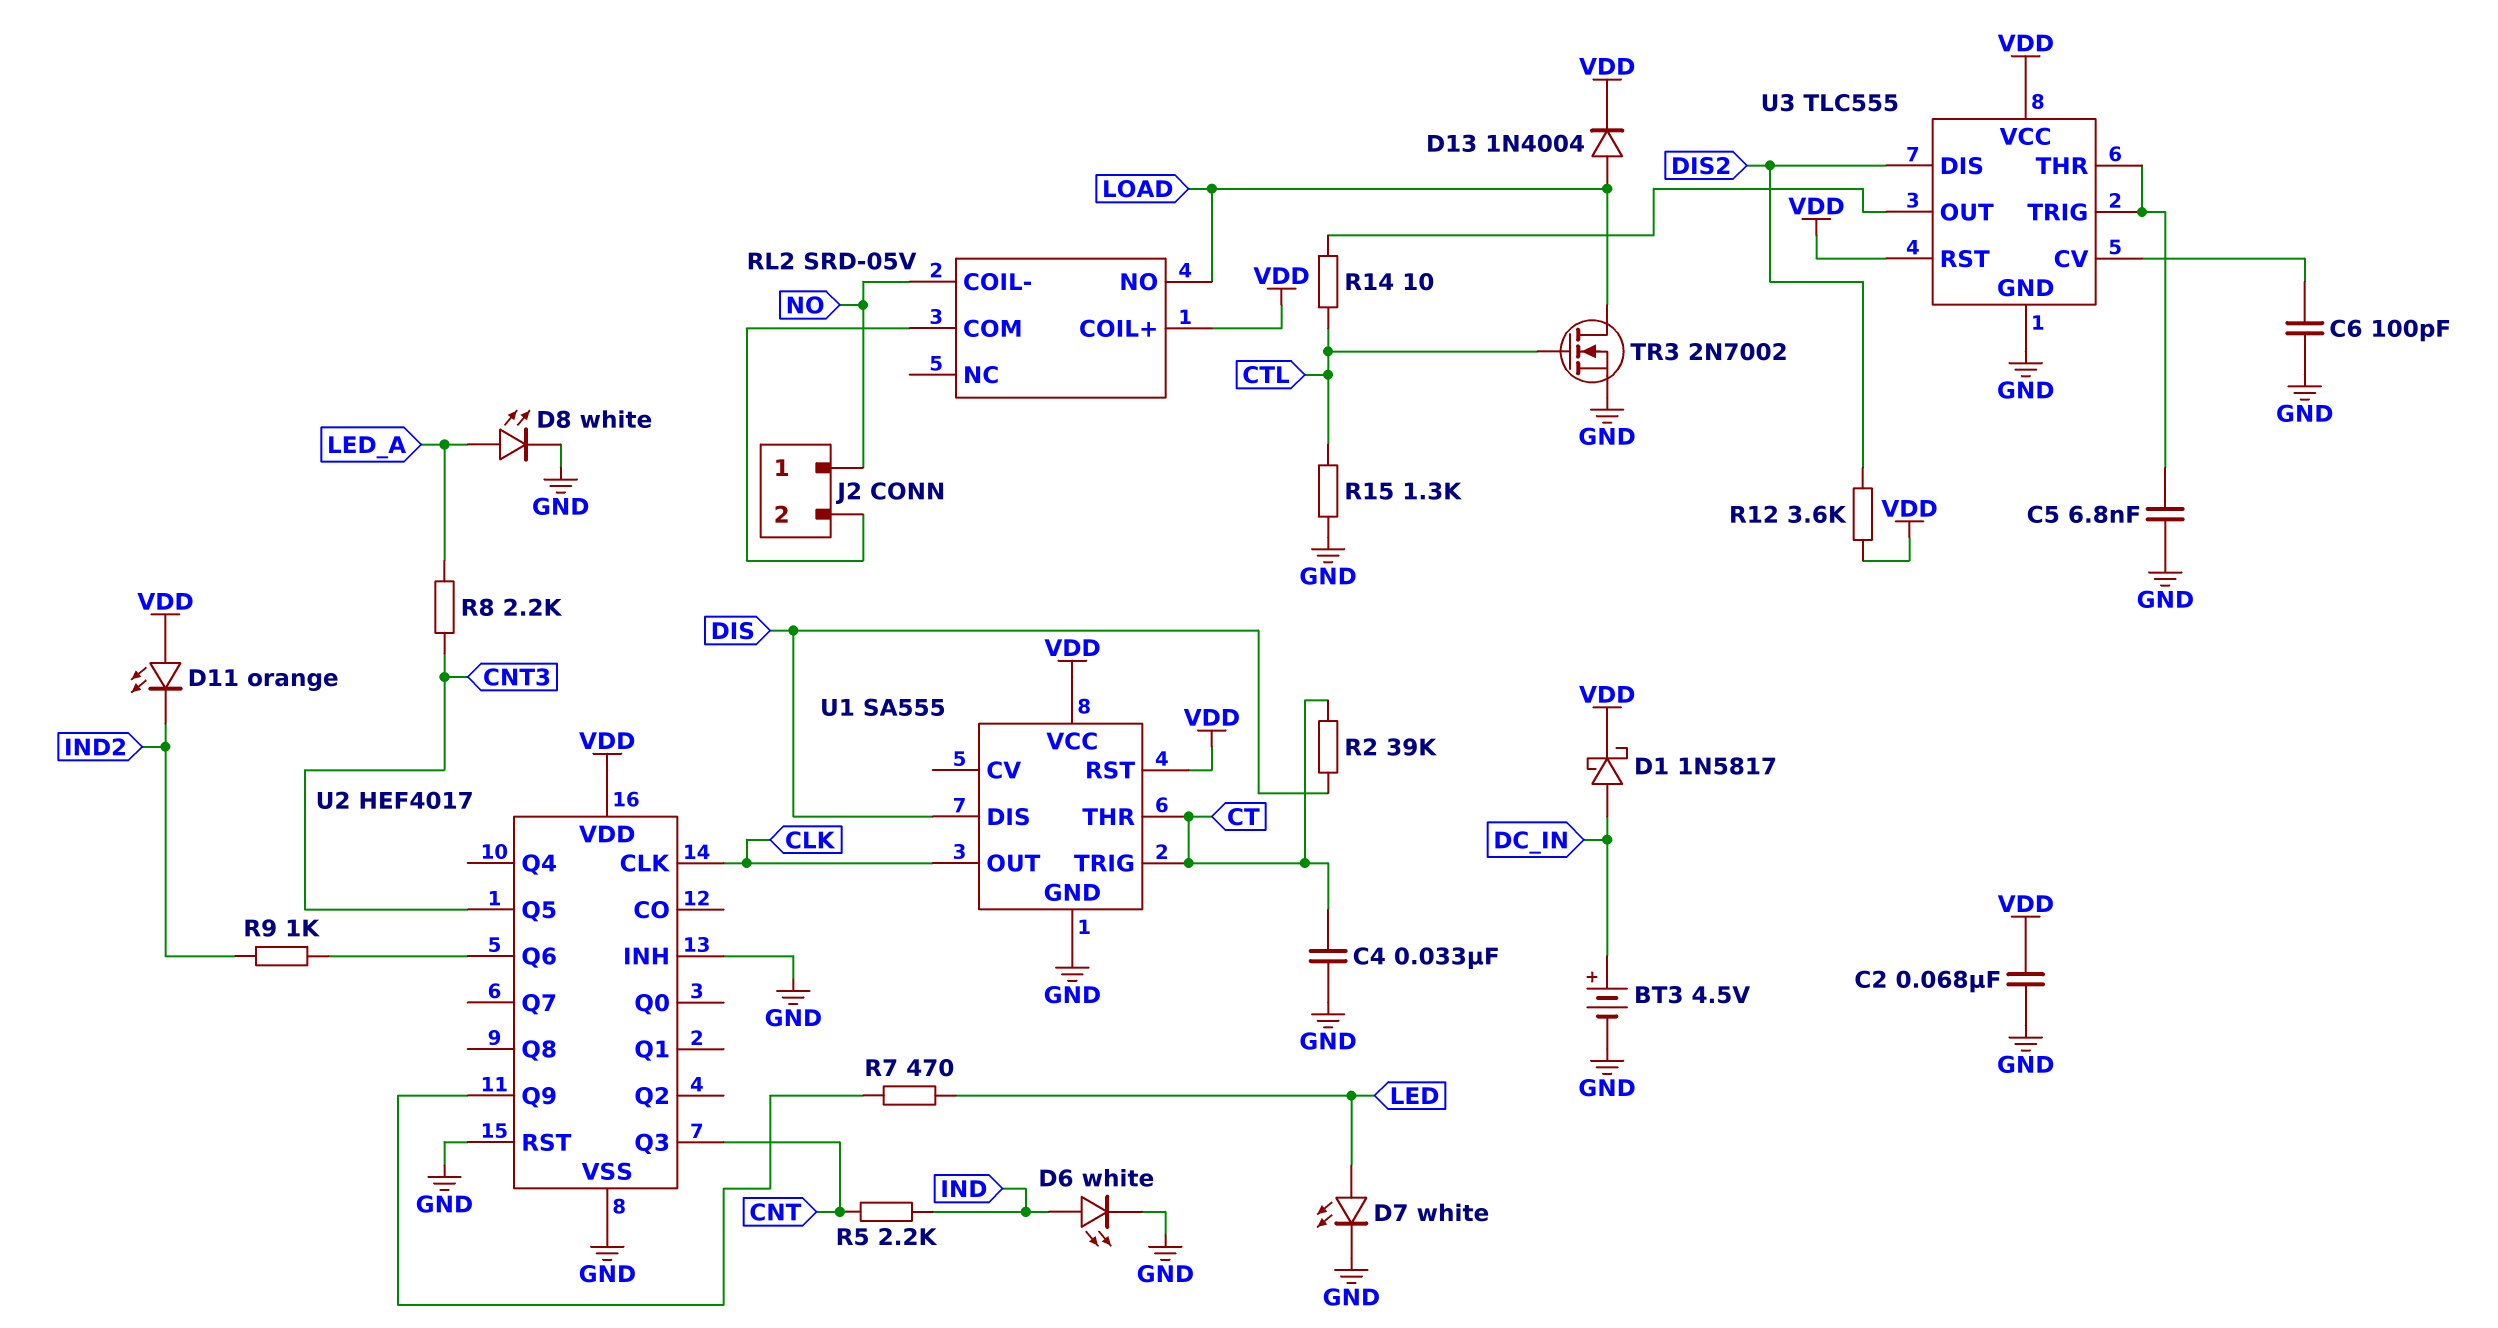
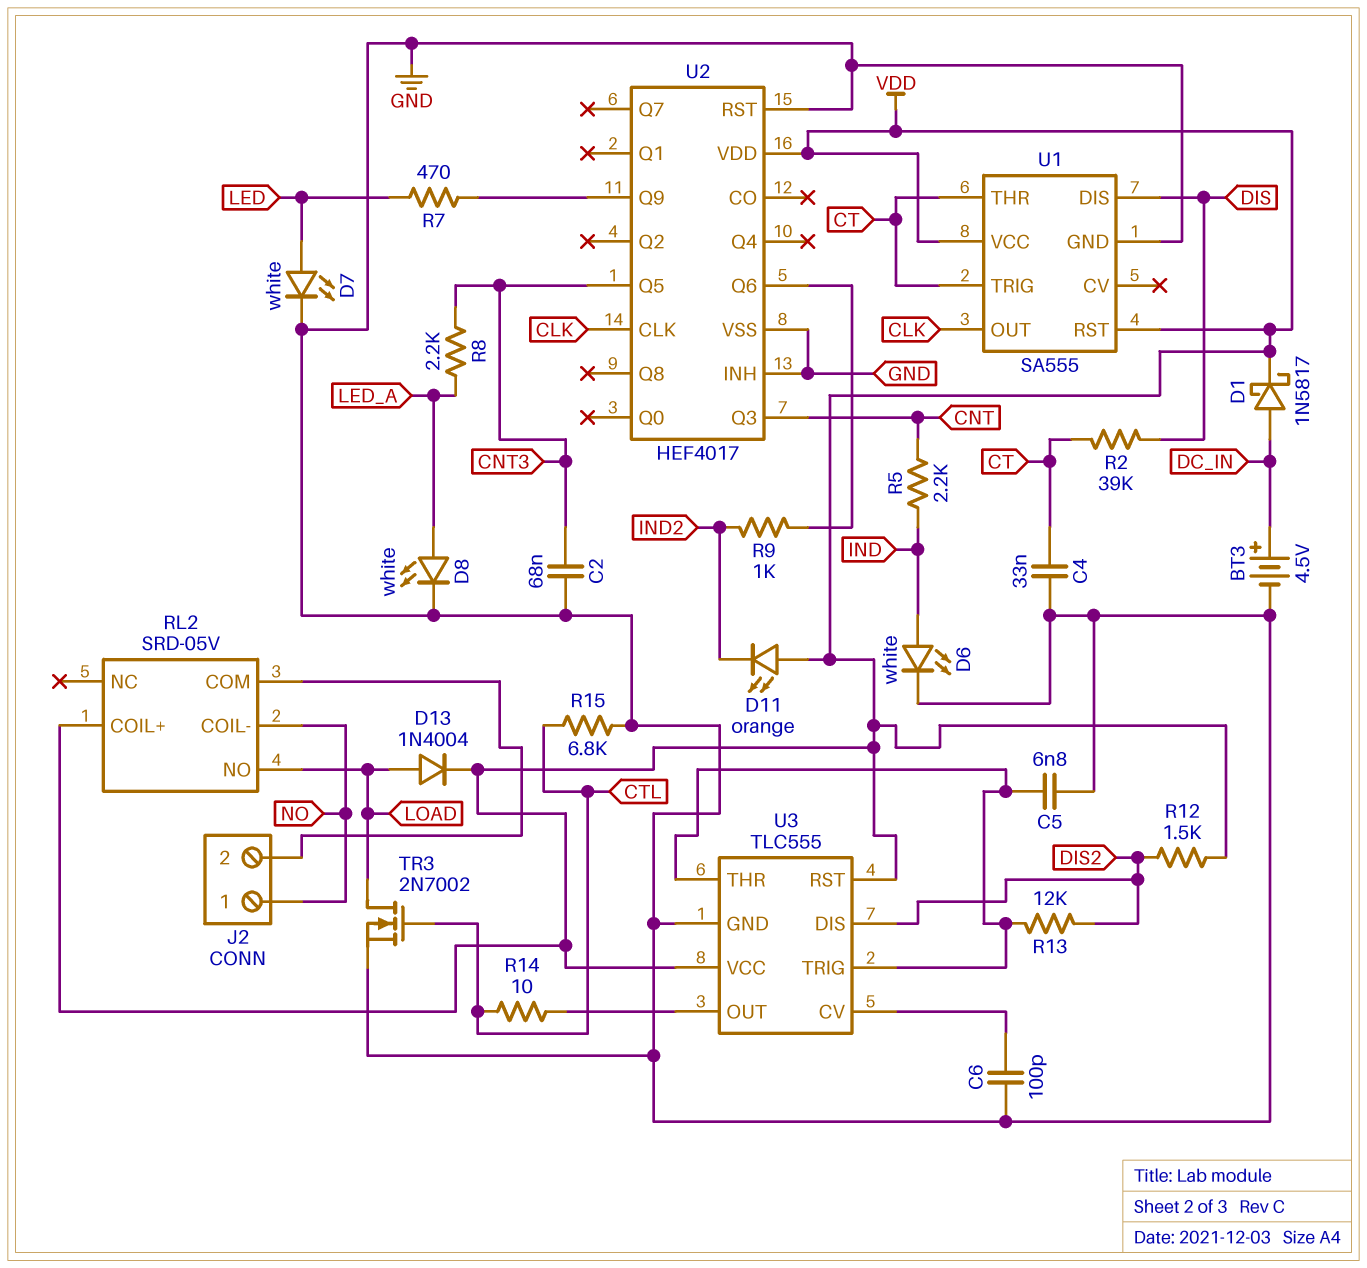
C2: 68nF (GND, VDD) -> 68nF (CNT3, GND)
R12: 3.6k (DIS2, VDD) -> 1.5k (DIS2, VDD)
R13: none -> 12k (DIS2, U3/THR)
R15: 1.3k (CTL, GND) -> 6.8k (CTL, GND)

